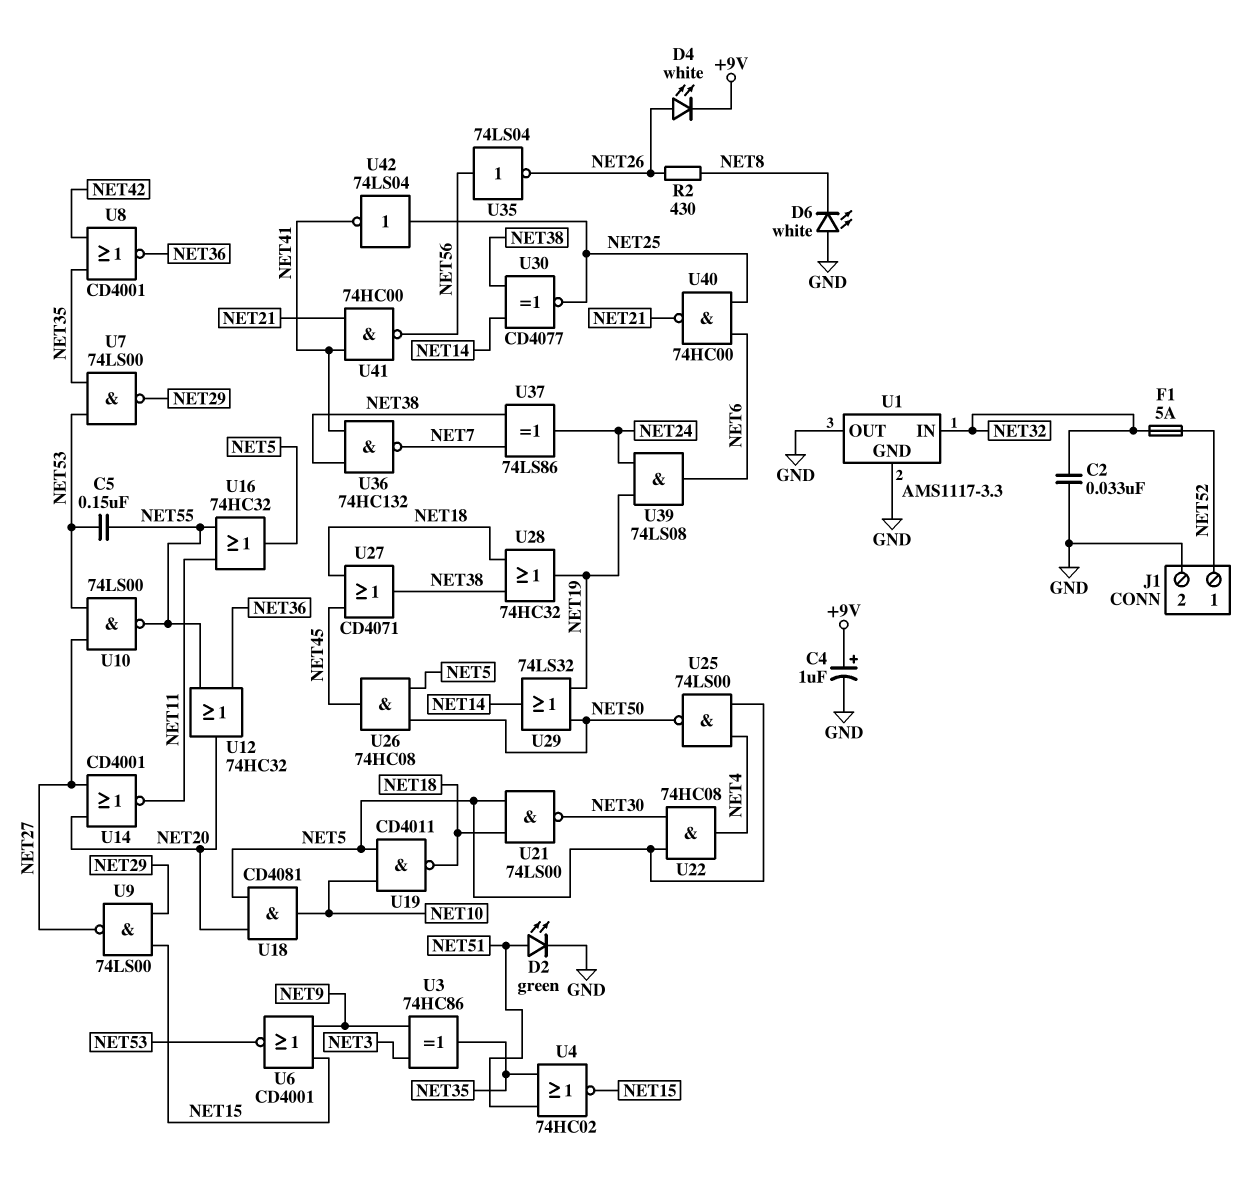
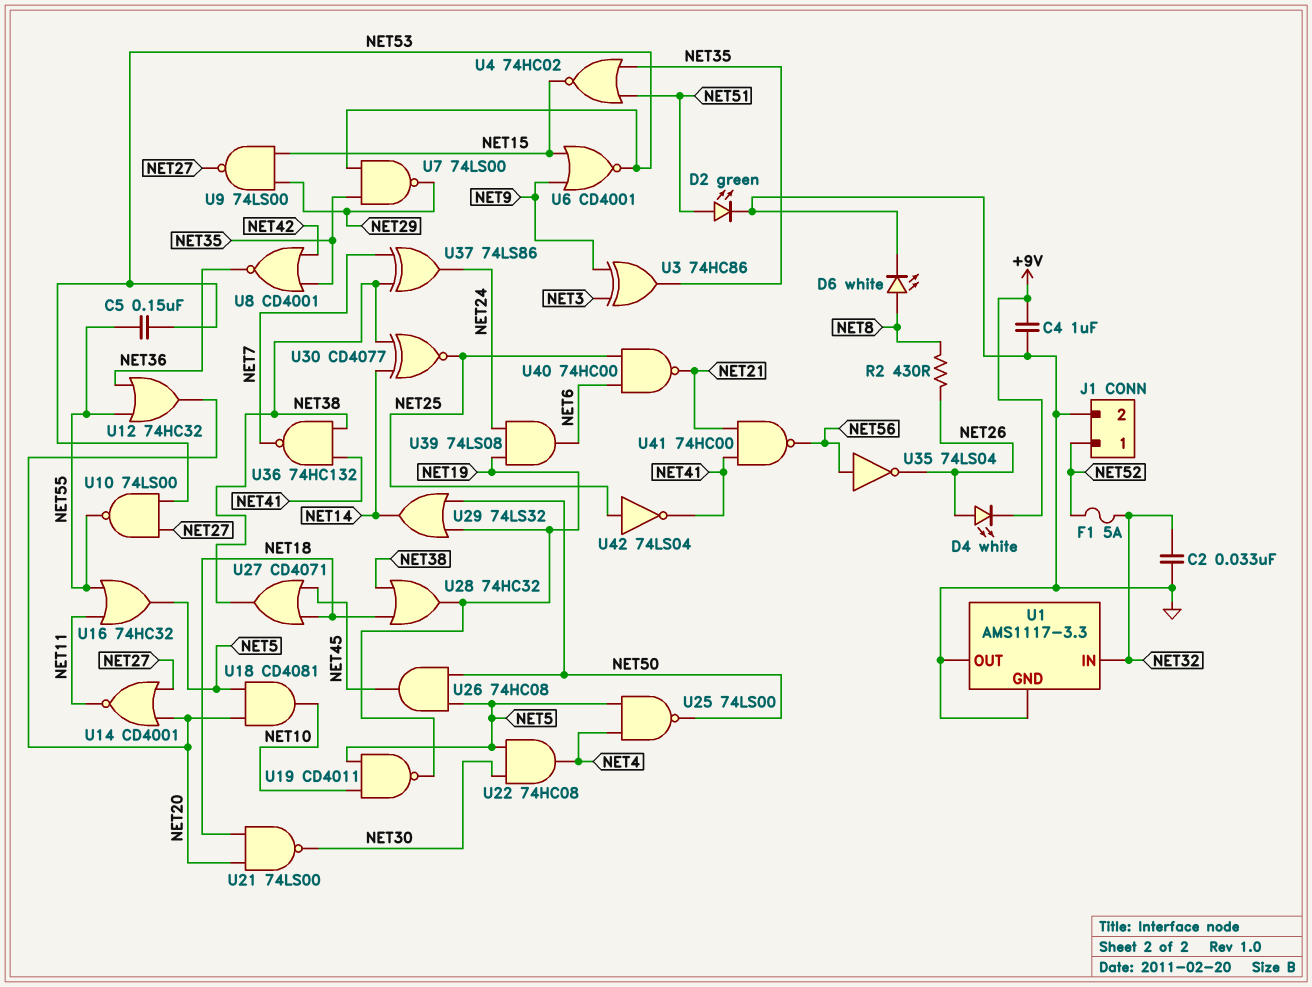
C4: 1uF (plus +9V, minus GND) -> 1uF (+9V, GND)
D6: LED white (A GND, K NET8) -> LED white (A NET8, K GND)
U19: NAND CD4011 (in NET5, in NET10, out NET18) -> NAND CD4011 (in NET5, in NET10, out NET19)
U21: NAND 74LS00 (in NET5, in NET18, out NET30) -> NAND 74LS00 (in NET18, in NET20, out NET30)

